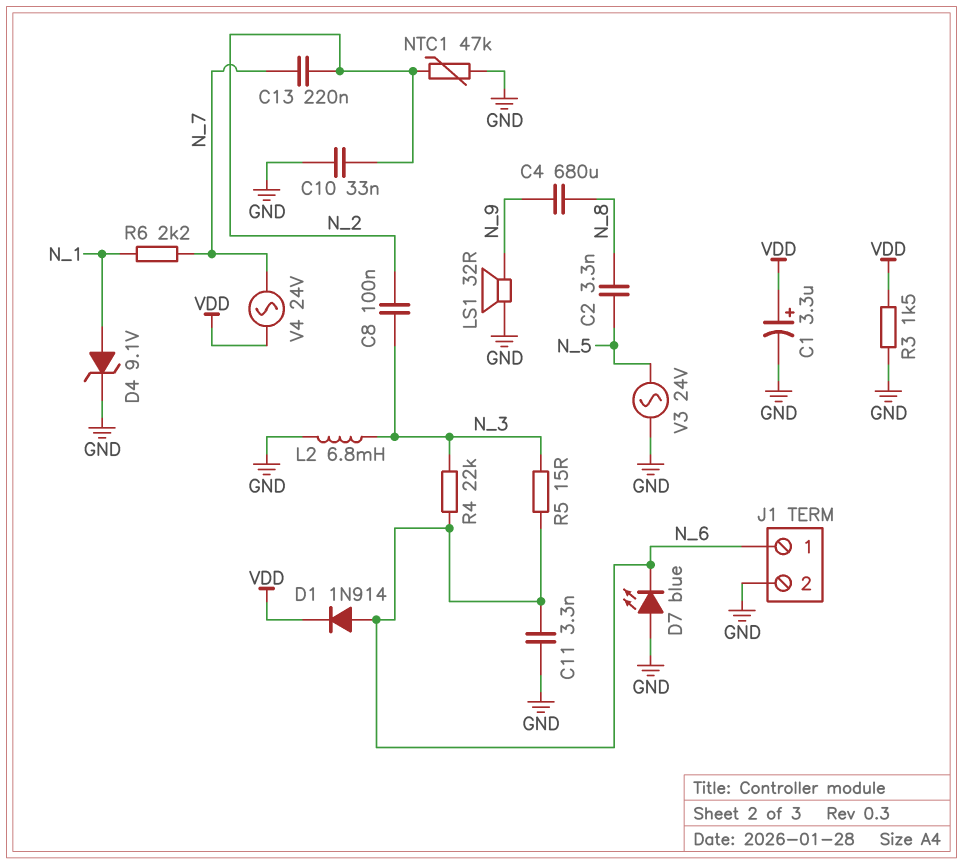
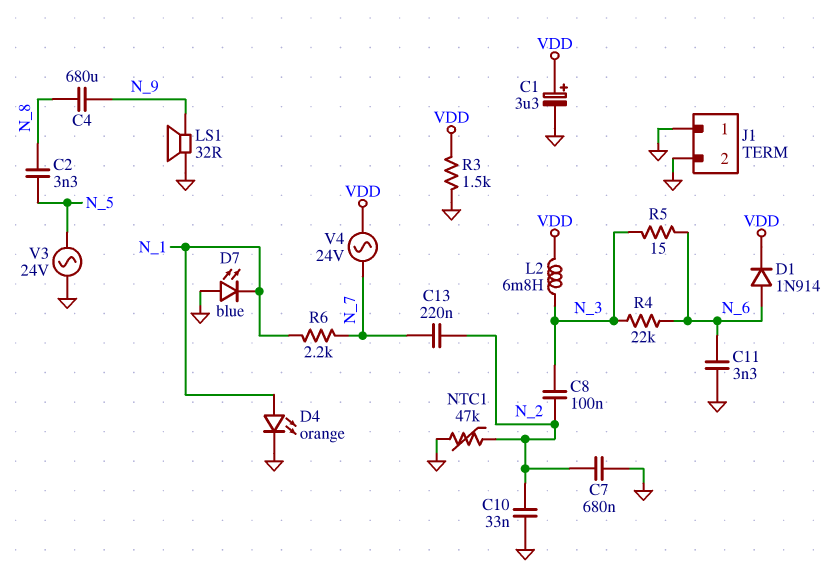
C7: none -> 680nF (GND, N_2)
D4: zener 9.1V (A N_1, K GND) -> LED orange (A N_1, K GND)
D7: LED blue (A GND, K N_6) -> LED blue (A GND, K N_1)
J1 pin 1: N_6 -> GND
L2: 6.8mH (GND, N_3) -> 6.8mH (N_3, VDD)

